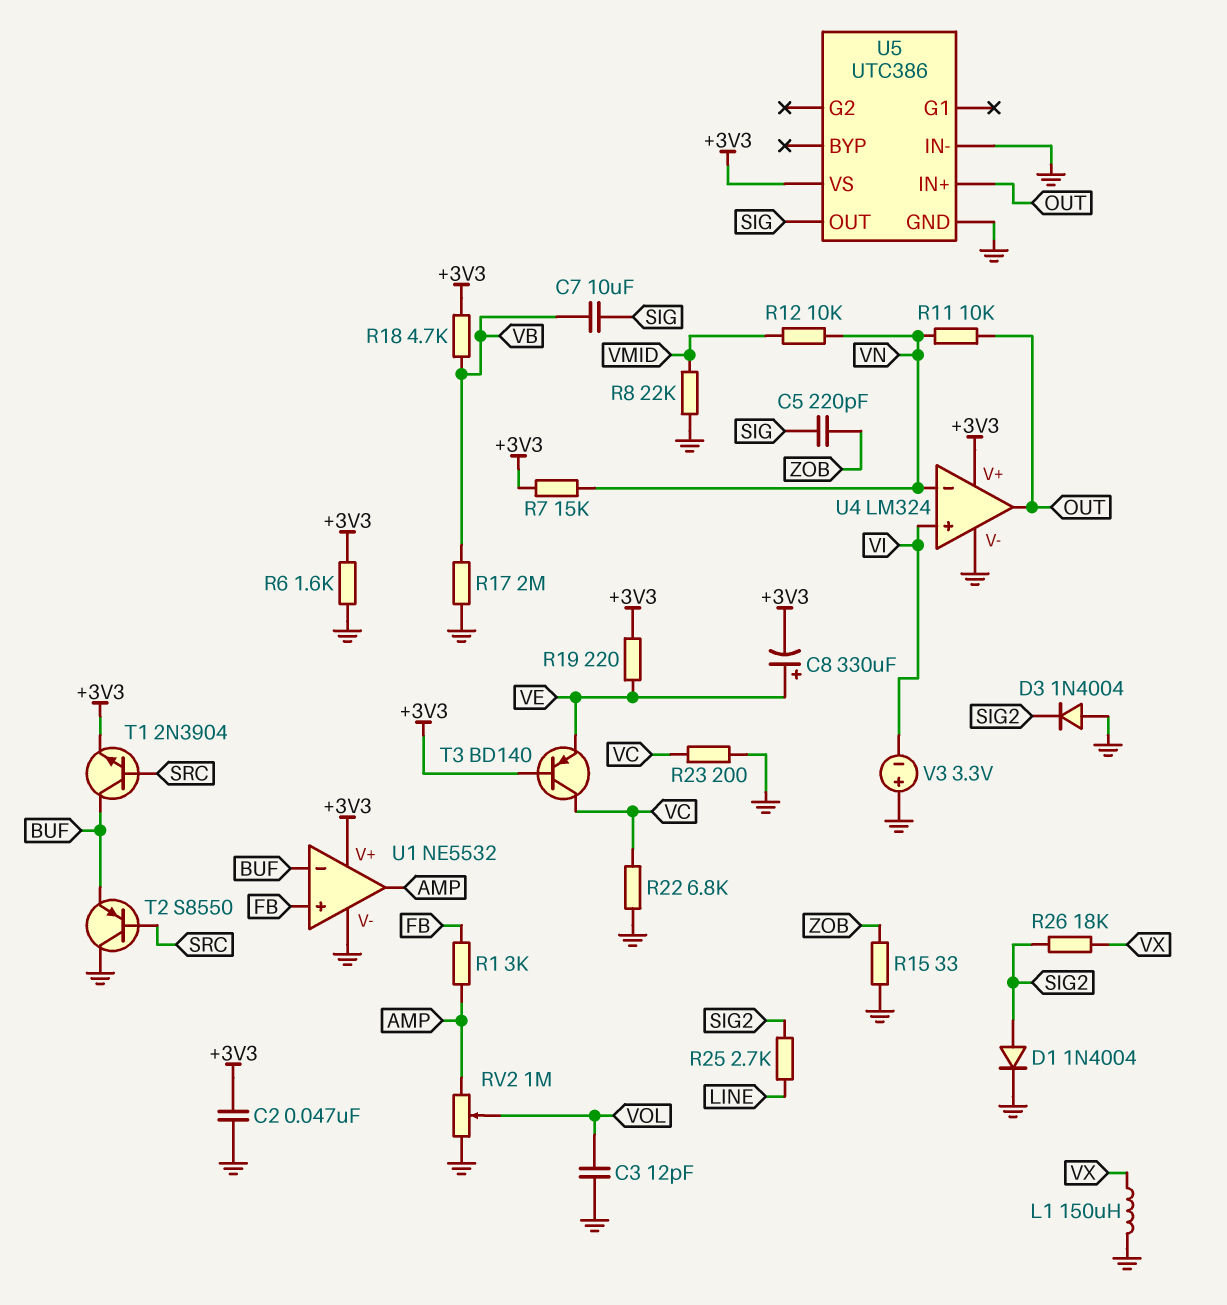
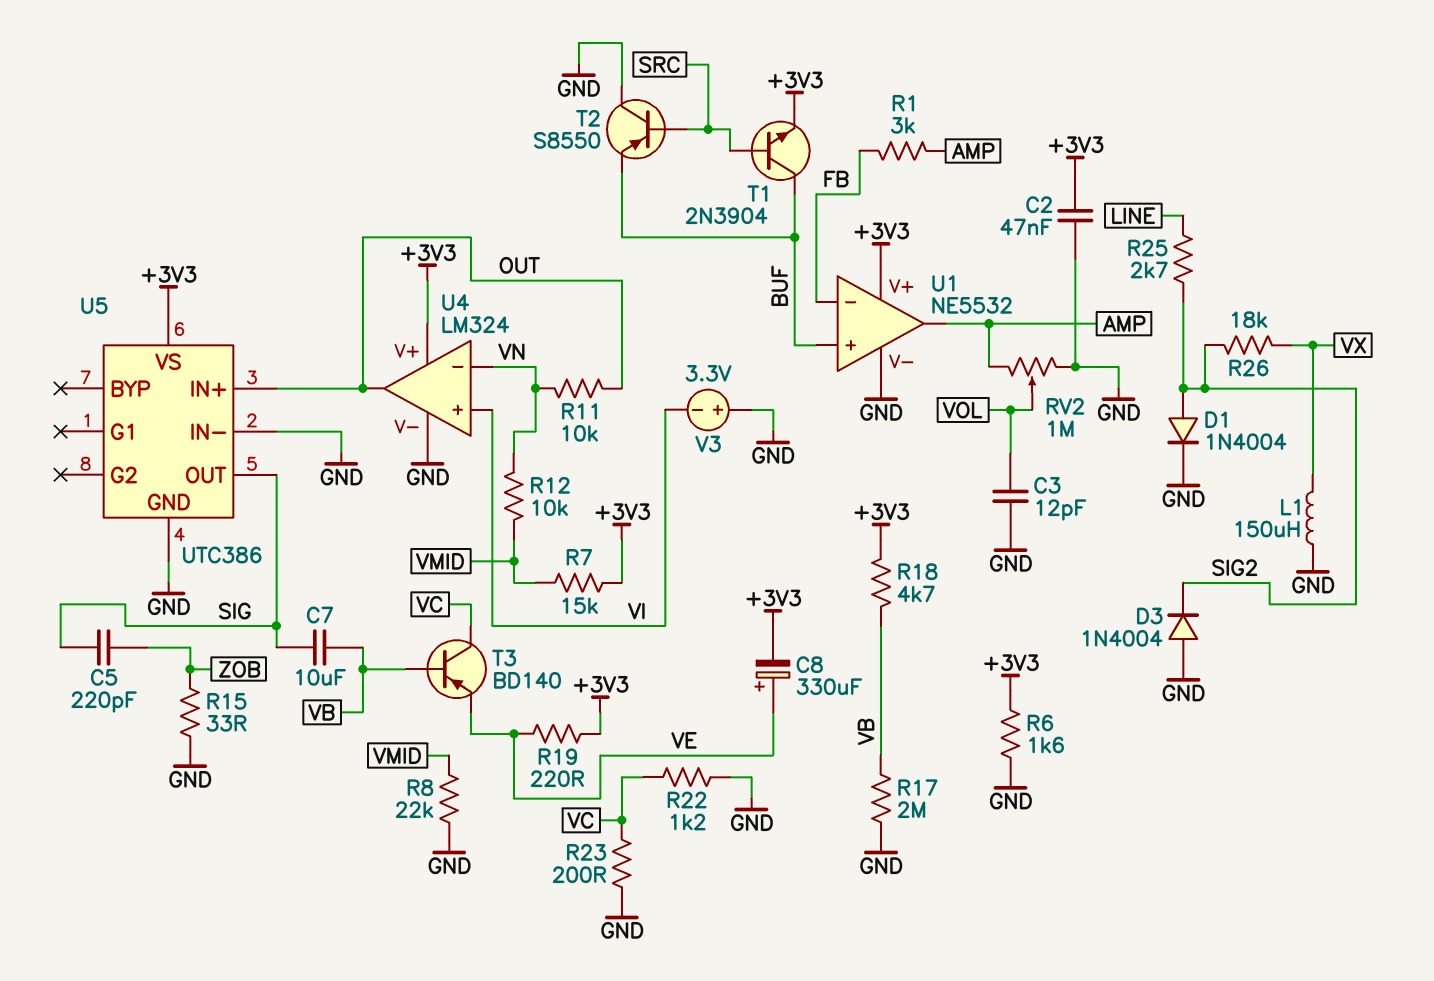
R7: 15k (+3V3, VN) -> 15k (+3V3, VMID)
R22: 6.8k (GND, VC) -> 1.2k (GND, VC)
T3: PNP BD140 (B +3V3, C VC, E VE) -> PNP BD140 (B VB, C VC, E VE)
U1 pin in+: FB -> BUF
U1 pin in-: BUF -> FB

